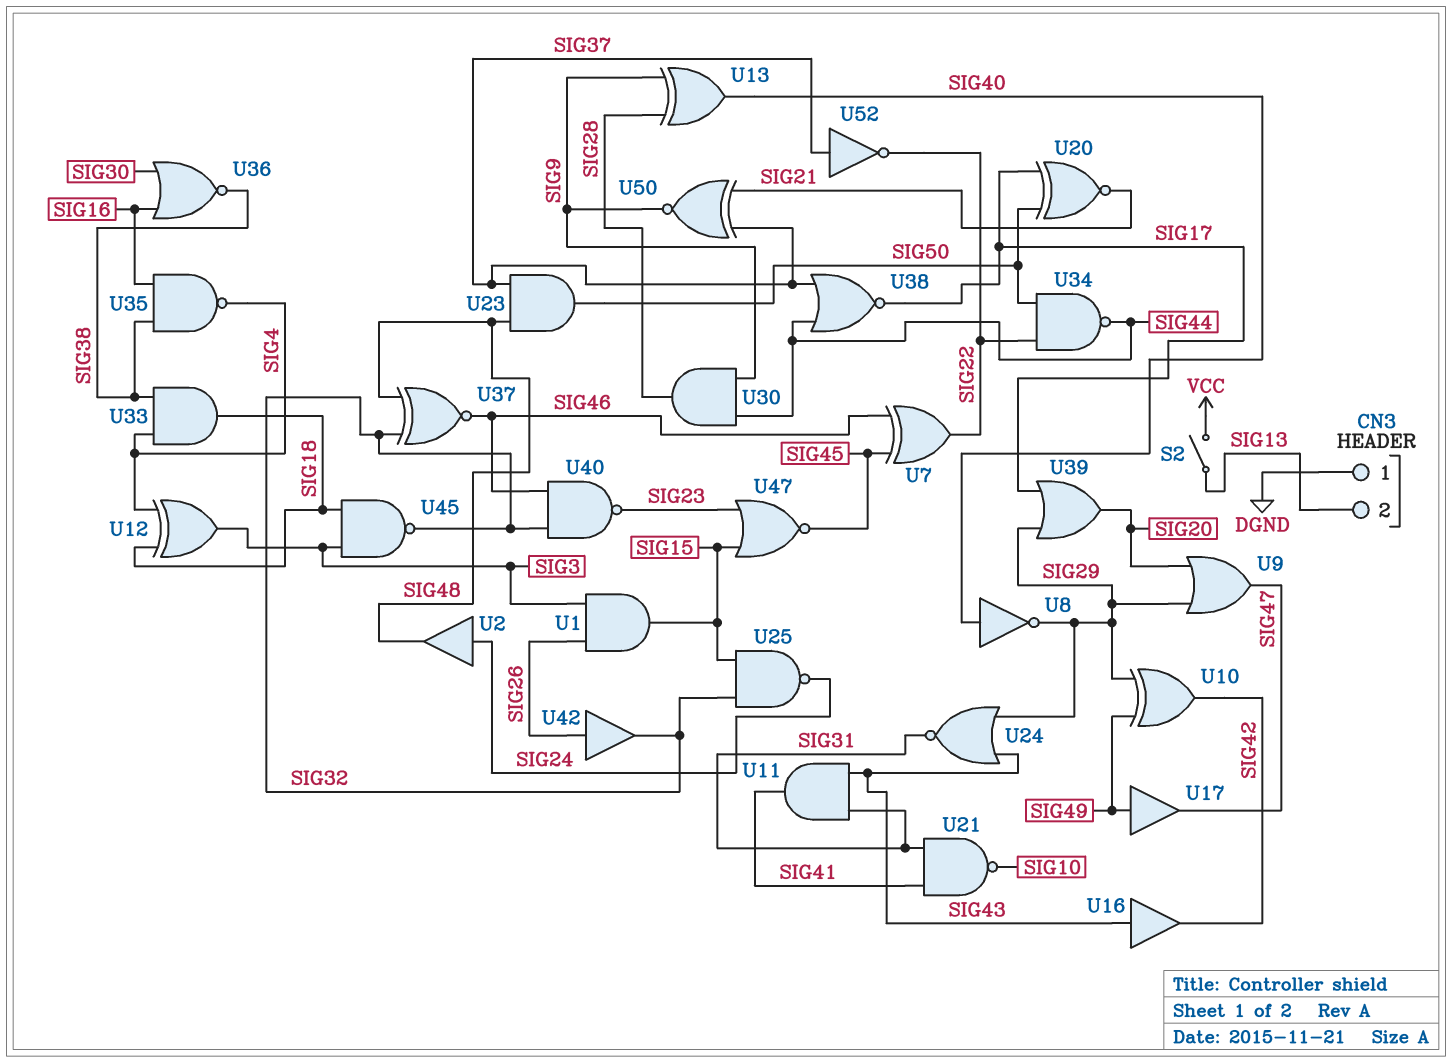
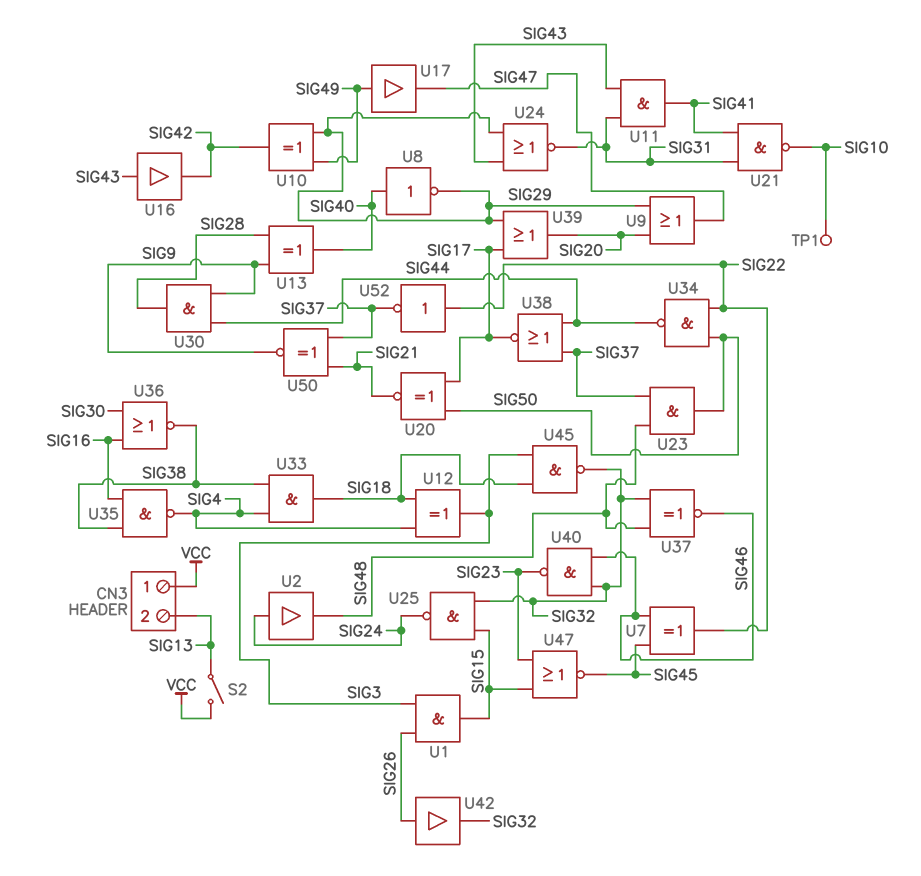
CN3 pin 1: DGND -> VCC
TP1: none -> test point (SIG10)
U52: NOT (in SIG37, out SIG22) -> NOT (in SIG22, out SIG37)

